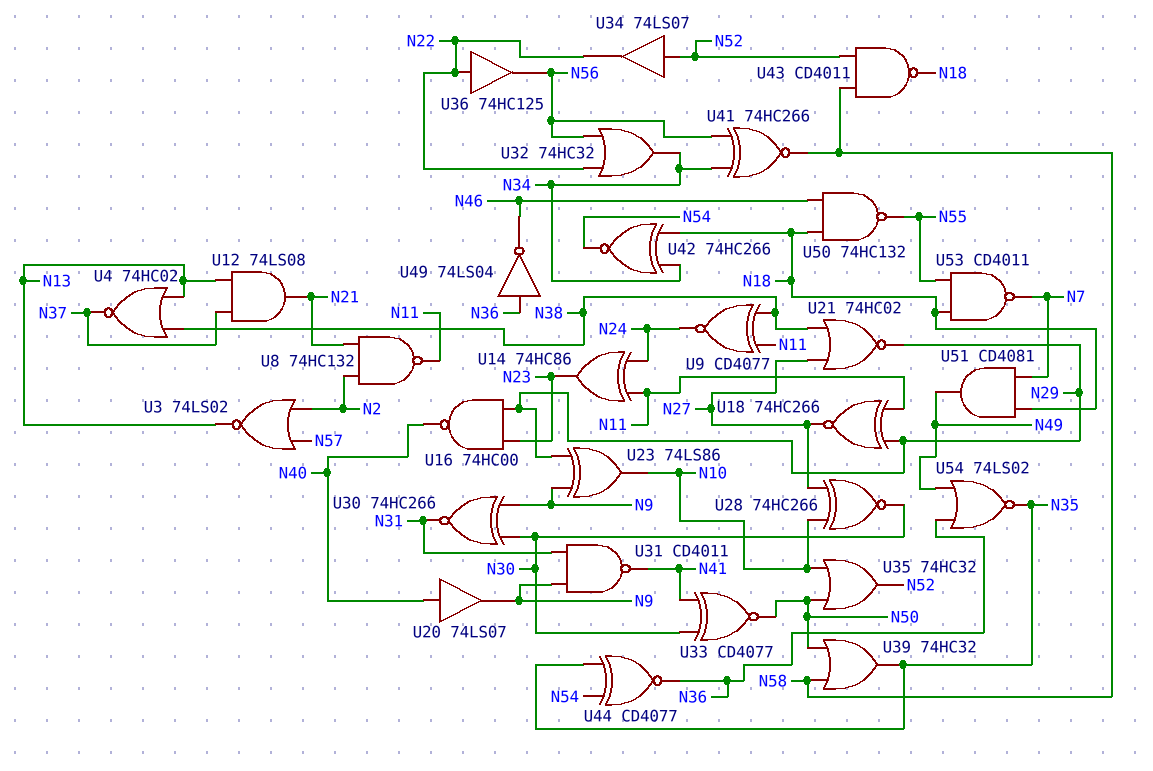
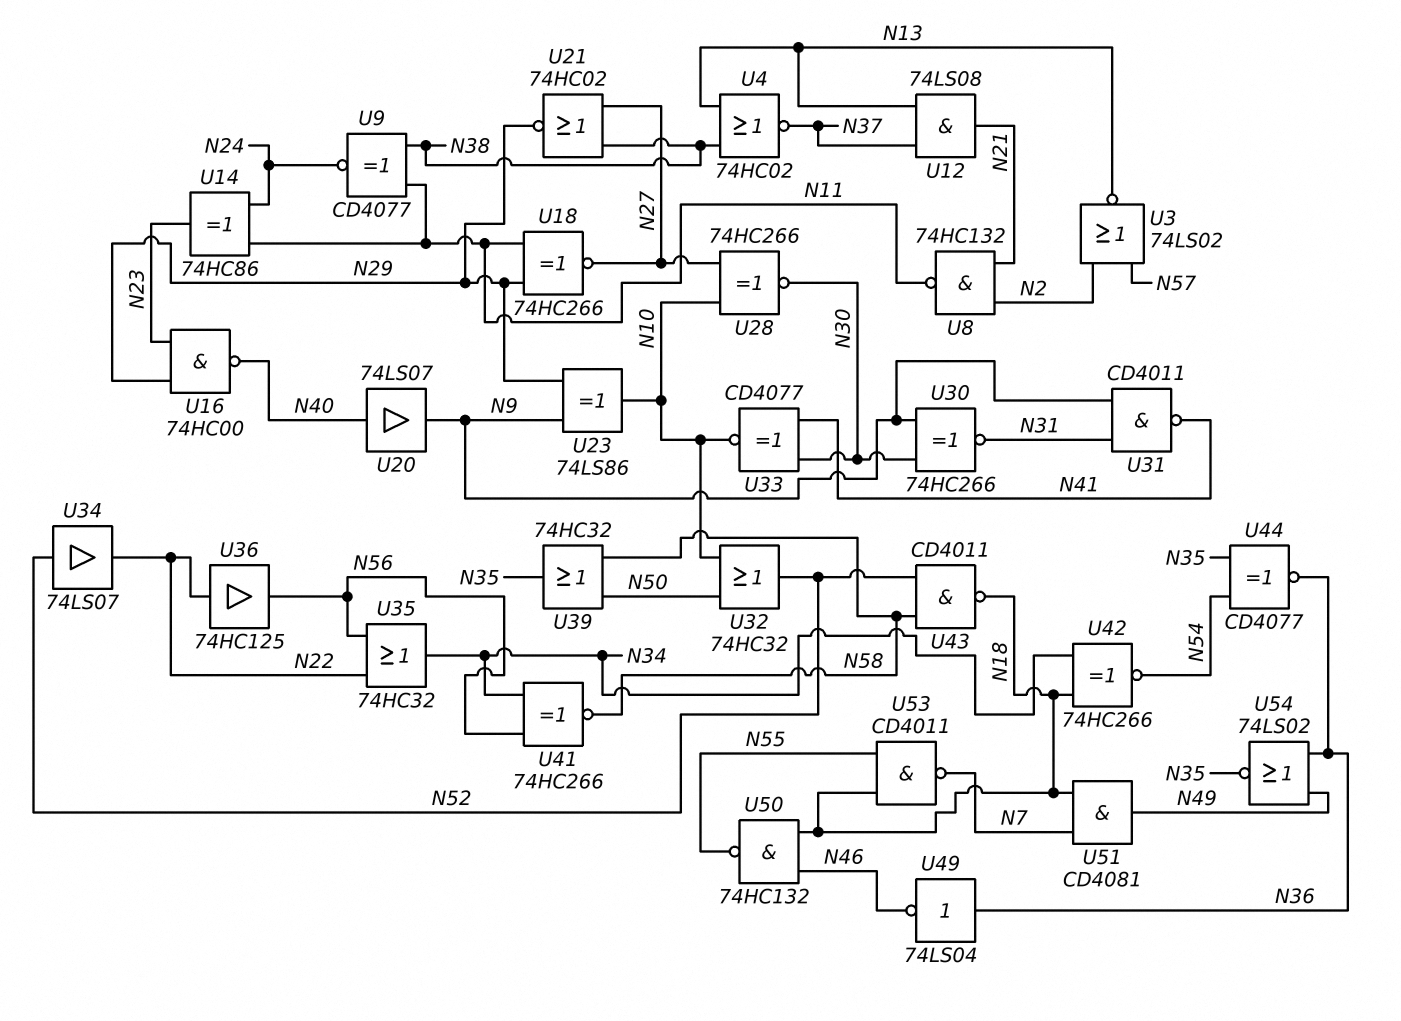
U32: OR 74HC32 (in N22, in N56, out N34) -> OR 74HC32 (in N10, in N50, out N52)
U33: XNOR CD4077 (in N30, in N41, out N50) -> XNOR CD4077 (in N30, in N41, out N10)
U35: OR 74HC32 (in N10, in N50, out N52) -> OR 74HC32 (in N22, in N56, out N34)

